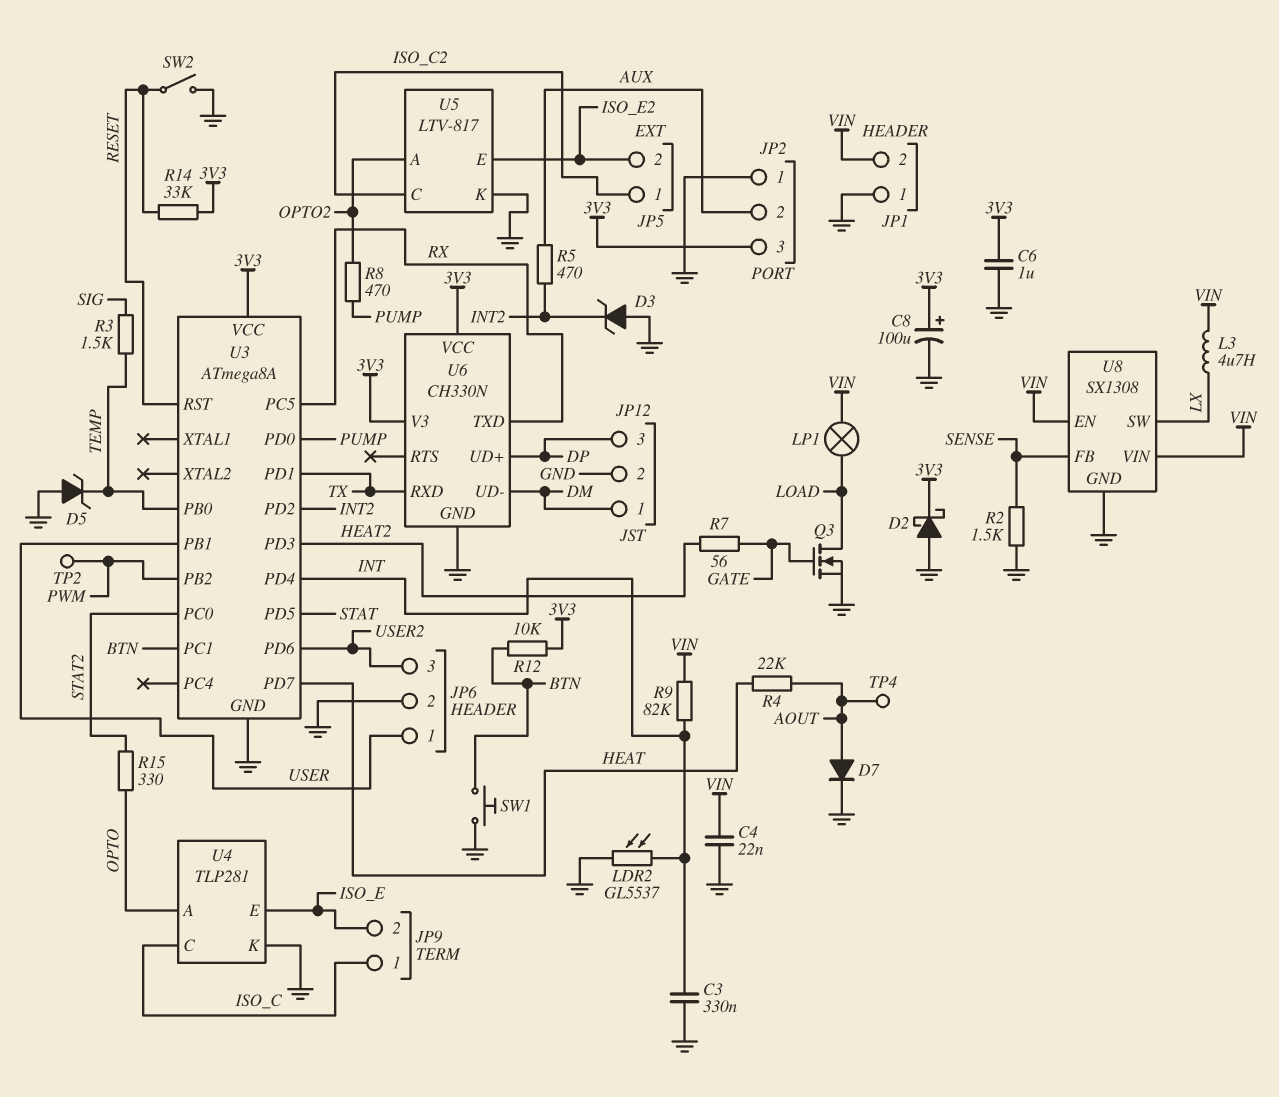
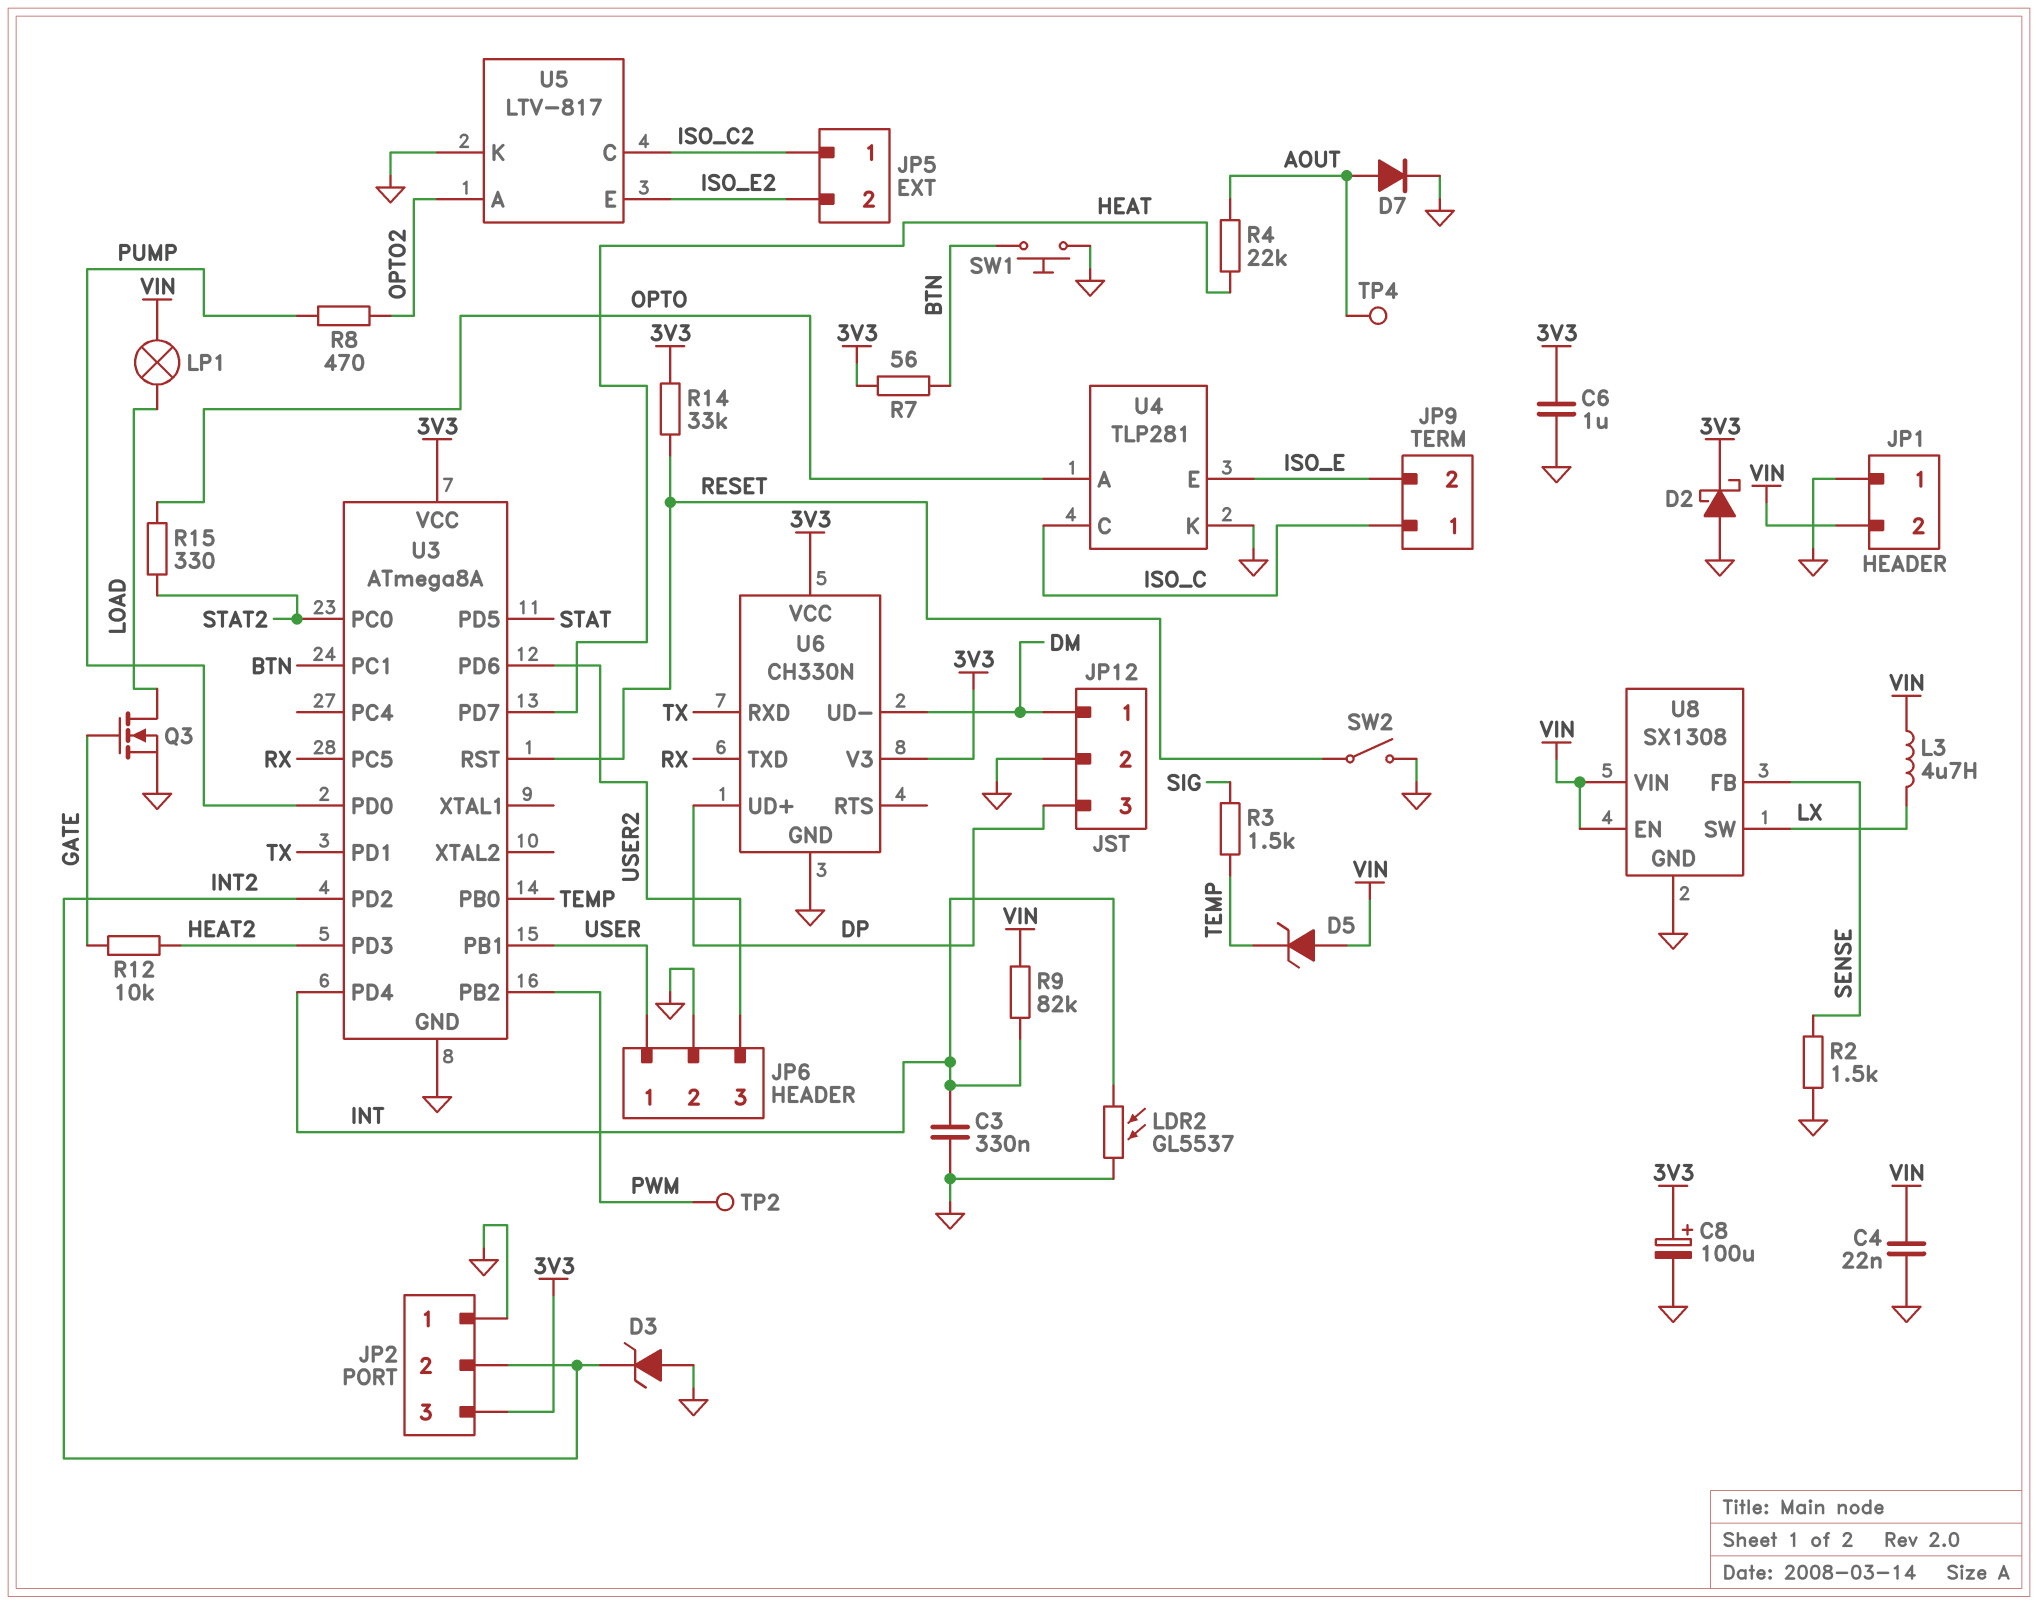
D5: zener (A GND, K TEMP) -> zener (A VIN, K TEMP)
JP2 pin 2: AUX -> INT2
R5: 470 (AUX, INT2) -> none
R7: 56 (GATE, HEAT2) -> 56 (3V3, BTN)
R12: 10k (3V3, BTN) -> 10k (GATE, HEAT2)

